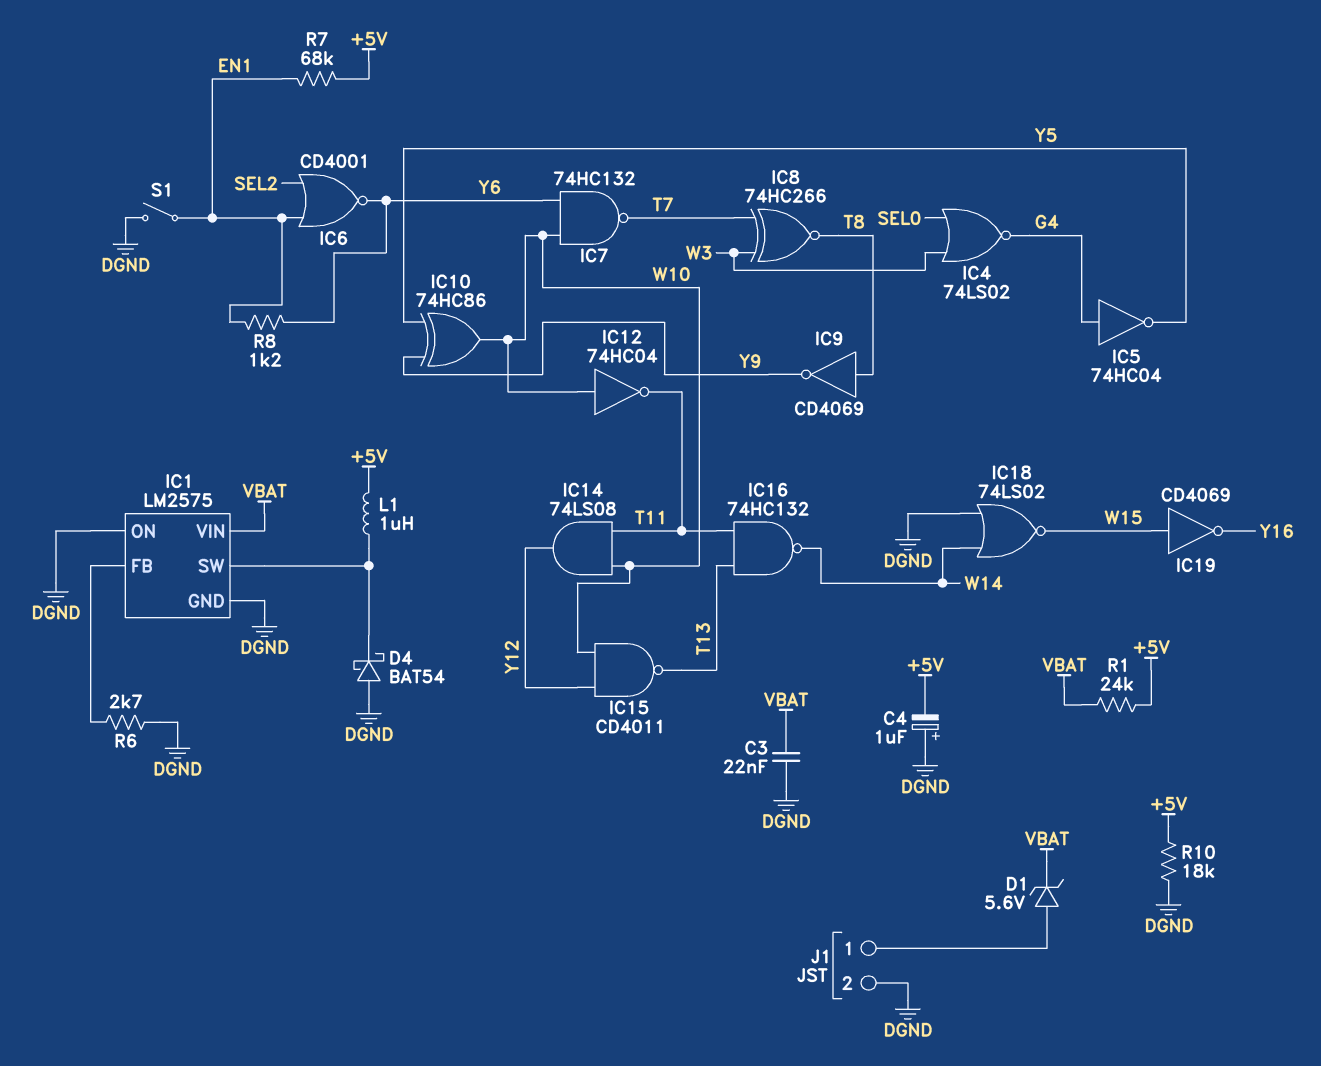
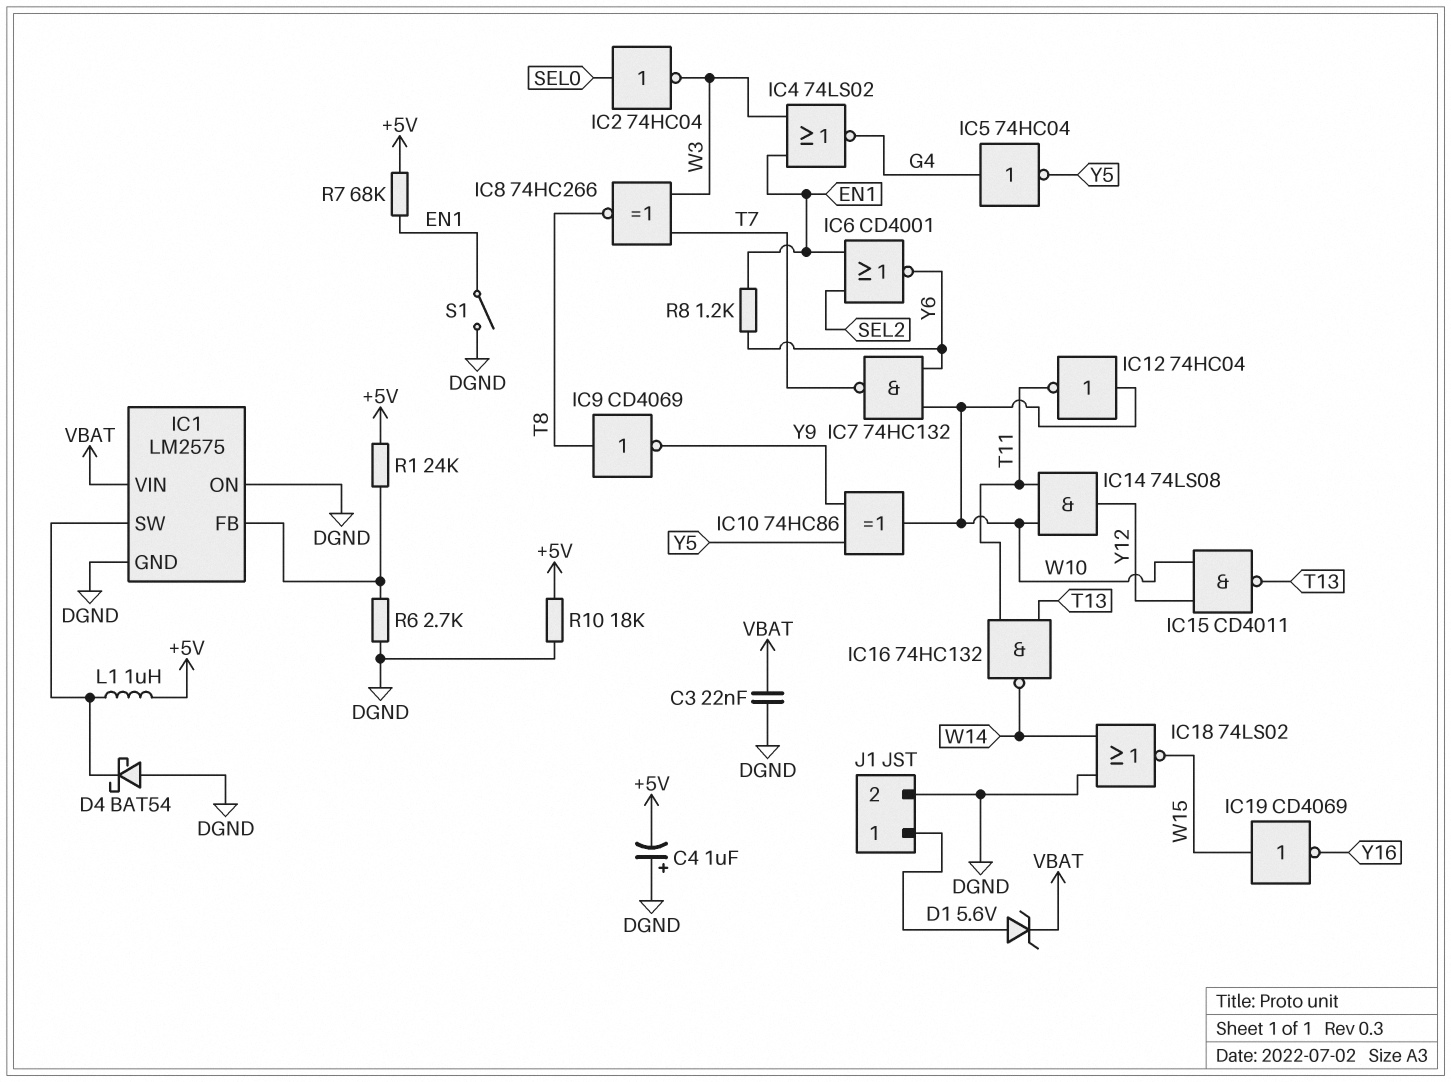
IC2: none -> NOT 74HC04 (in SEL0, out W3)
IC4: NOR 74LS02 (in SEL0, in W3, out G4) -> NOR 74LS02 (in EN1, in W3, out G4)
R1: 24k (+5V, VBAT) -> 24k (+5V, IC1/FB)

